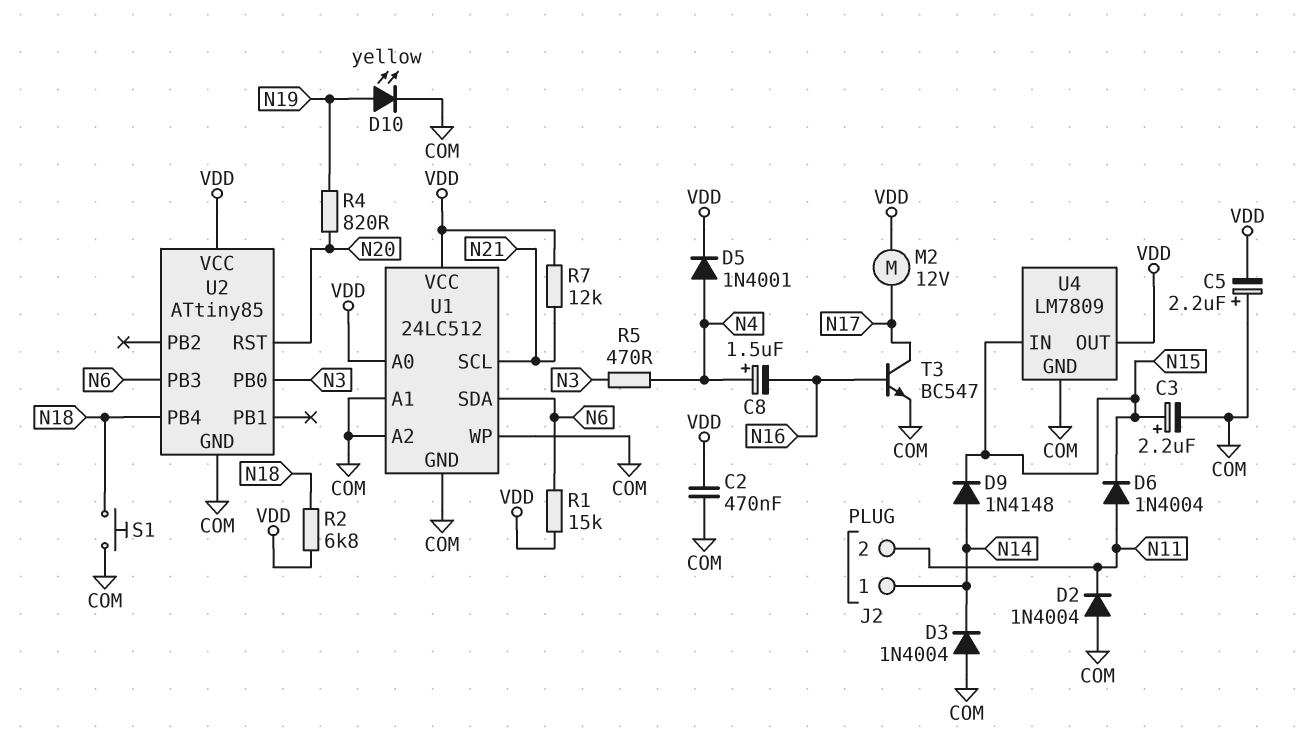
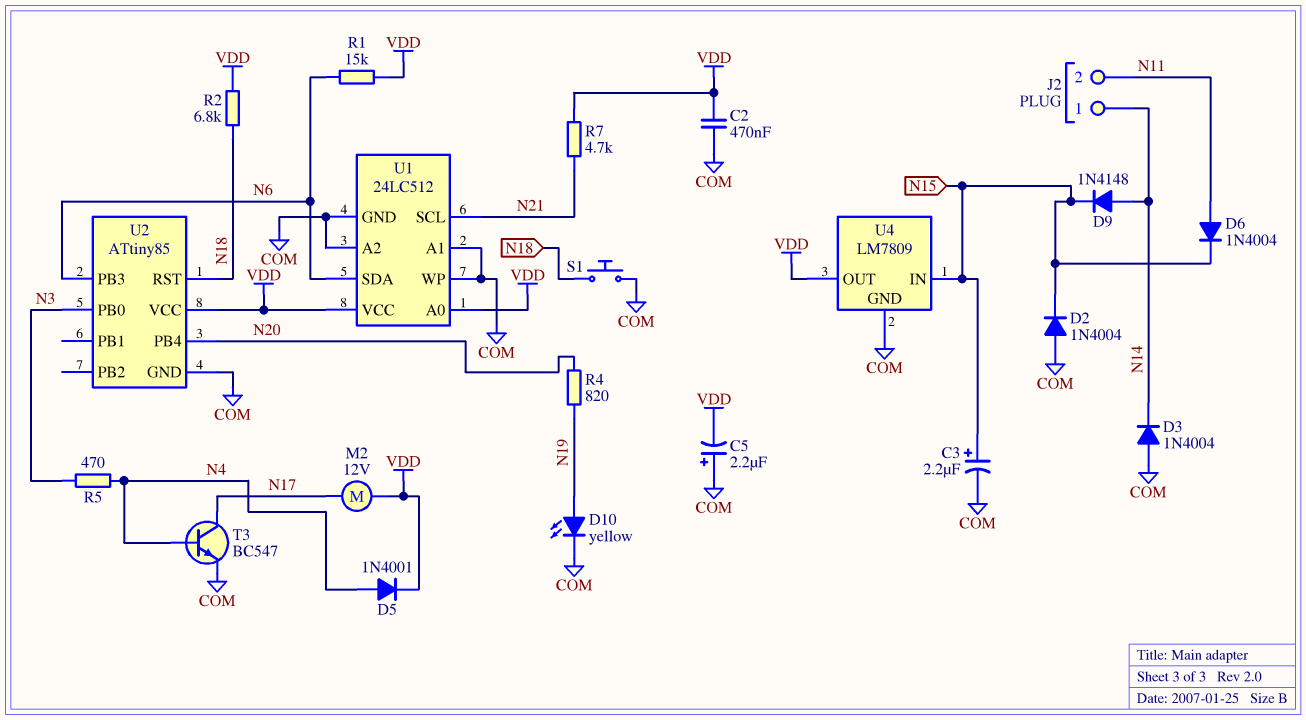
C8: 1.5uF (plus N4, minus N16) -> none
D2: diode 1N4004 (A COM, K N11) -> diode 1N4004 (A COM, K N15)
R7: 12k (N21, VDD) -> 4.7k (N21, VDD)
T3: NPN BC547 (B N16, C N17, E COM) -> NPN BC547 (B N4, C N17, E COM)
U2 pin PB4: N18 -> N20
U2 pin RST: N20 -> N18

